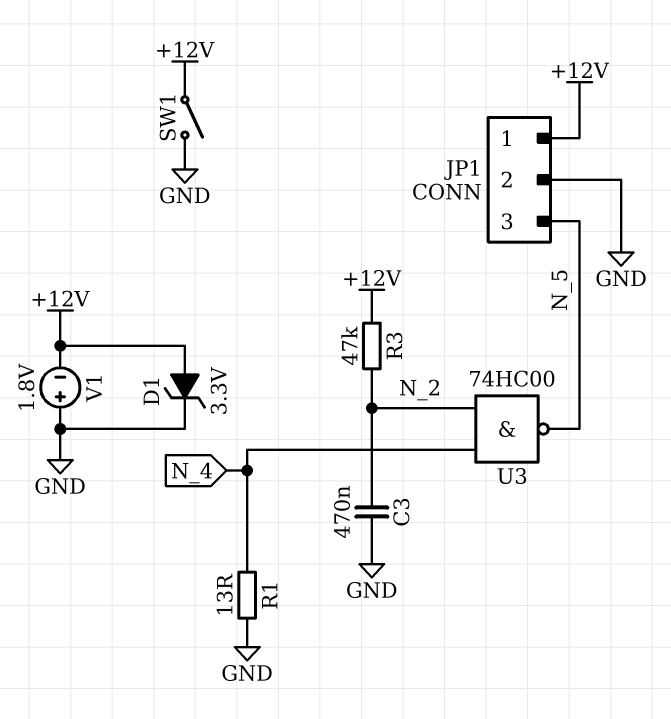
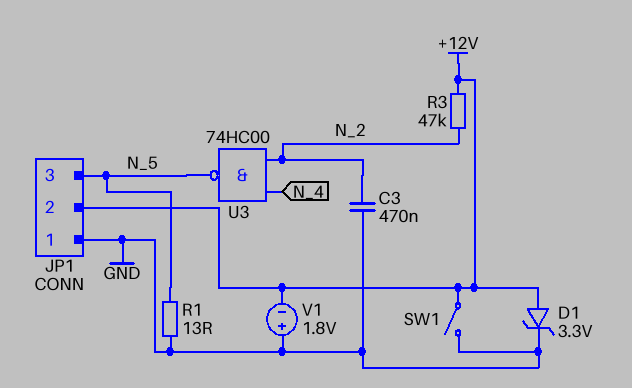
JP1 pin 1: +12V -> GND
JP1 pin 2: GND -> +12V
R1: 13 (GND, N_4) -> 13 (GND, N_5)

